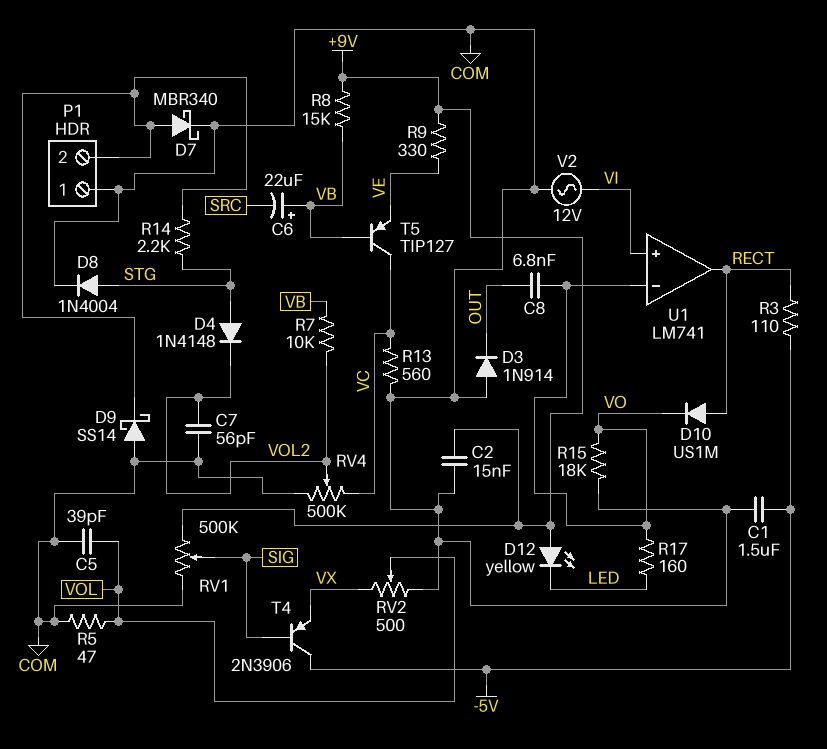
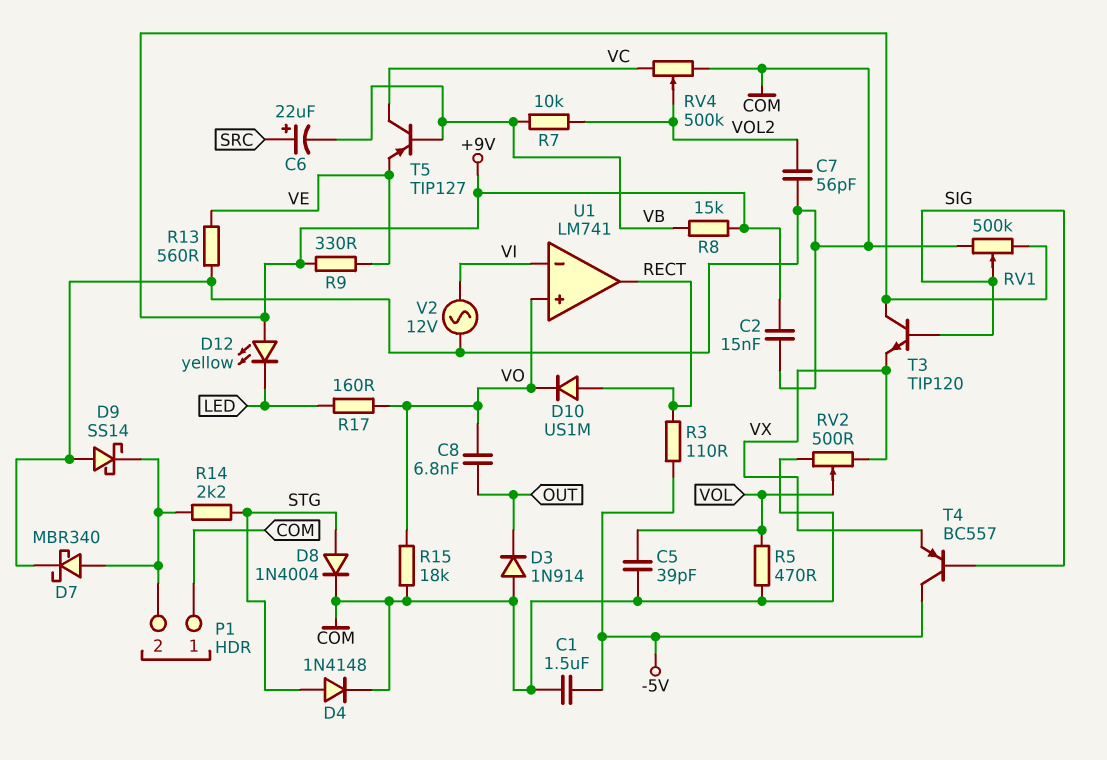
C6: 22uF (plus VB, minus SRC) -> 22uF (plus SRC, minus VB)
D4: diode 1N4148 (A STG, K VOL2) -> diode 1N4148 (A STG, K COM)
R5: 47 (COM, VOL) -> 470 (COM, VOL)
R13: 560 (COM, VC) -> 560 (COM, VE)
T3: none -> NPN TIP120 (B SIG, C +9V, E VX)
T4: PNP 2N3906 (B SIG, C -5V, E VX) -> PNP BC557 (B SIG, C -5V, E VX)
U1 pin in+: VI -> VO
U1 pin in-: VO -> VI

